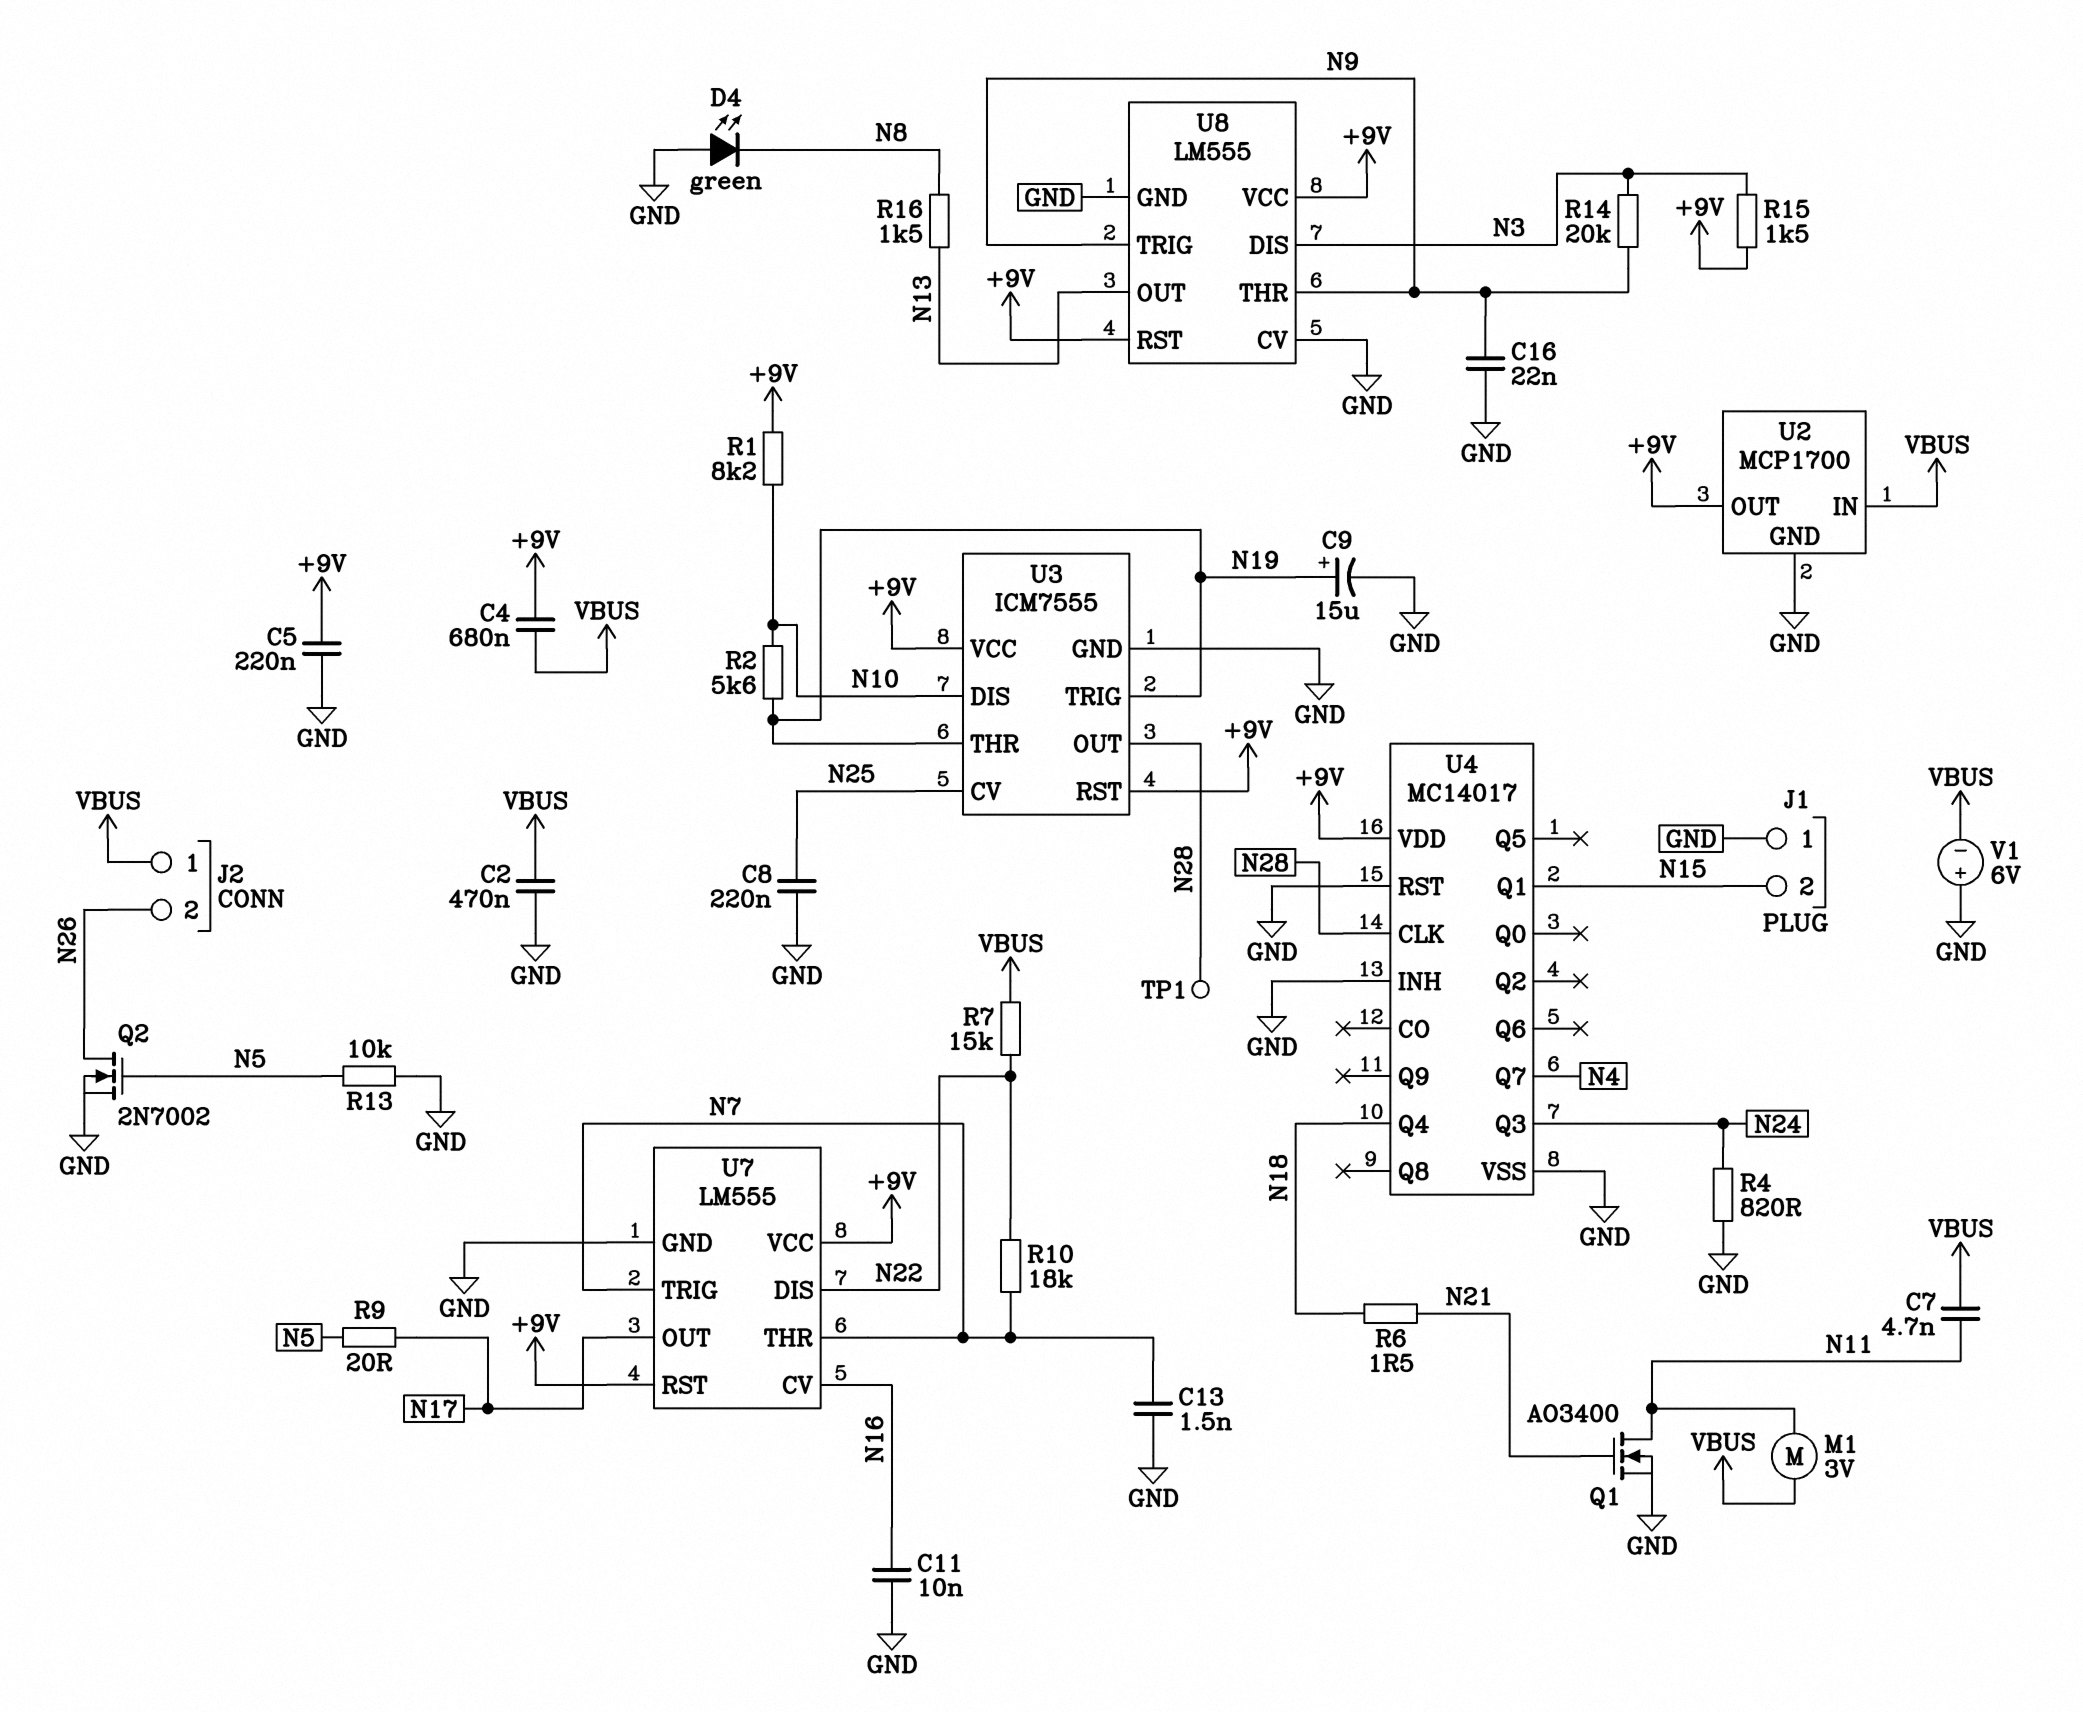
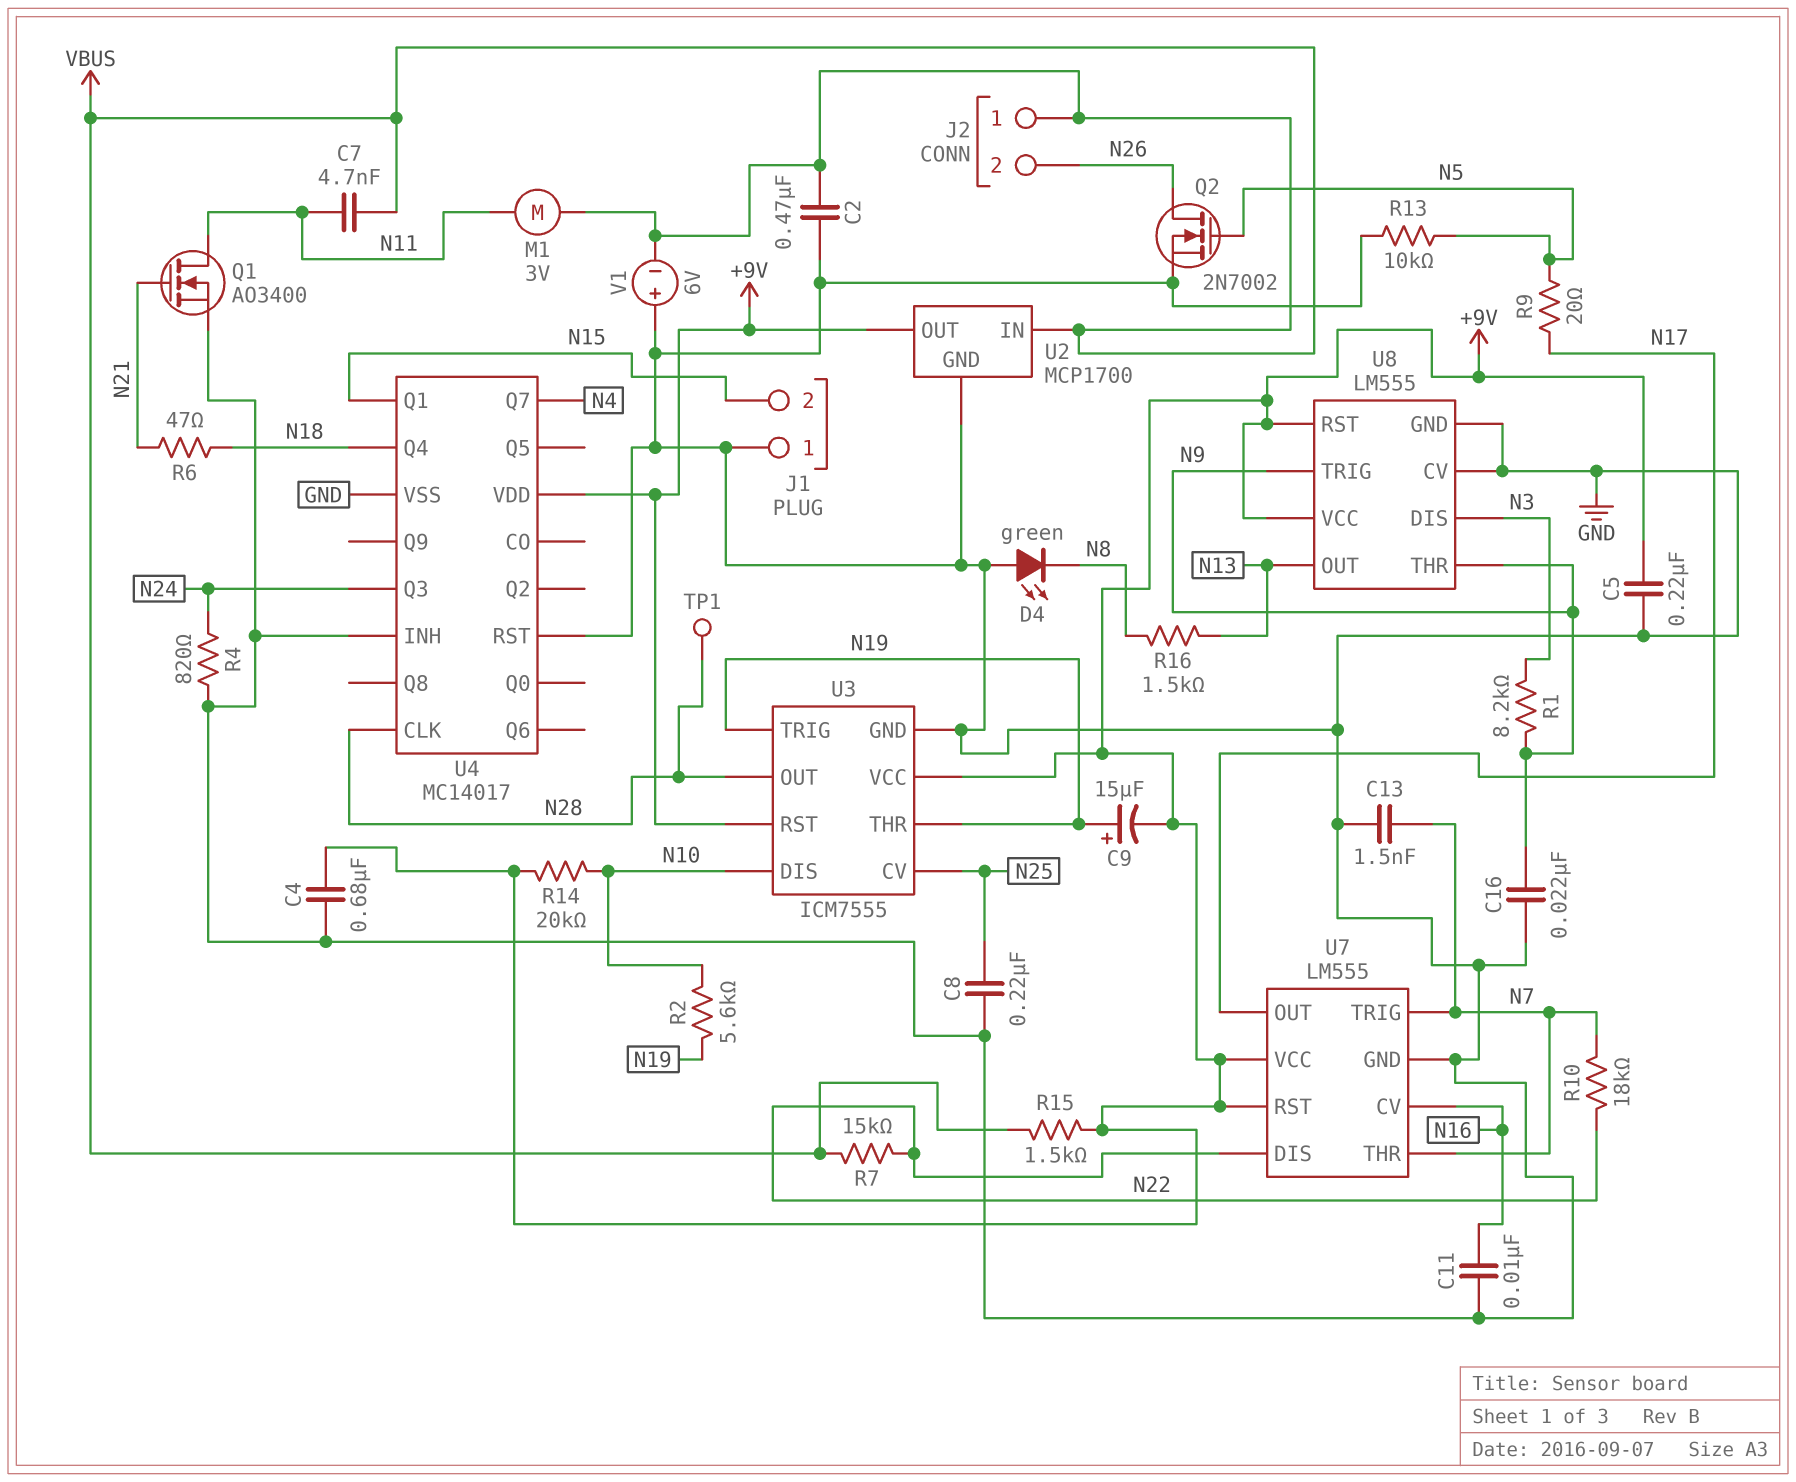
C4: 680nF (+9V, VBUS) -> 680nF (+9V, GND)
C9: 15uF (plus N19, minus GND) -> 15uF (plus N19, minus +9V)
R1: 8.2k (+9V, N10) -> 8.2k (N3, N9)
R6: 1.5 (N18, N21) -> 47 (N18, N21)
R14: 20k (N3, N9) -> 20k (+9V, N10)
R15: 1.5k (+9V, N3) -> 1.5k (+9V, VBUS)

